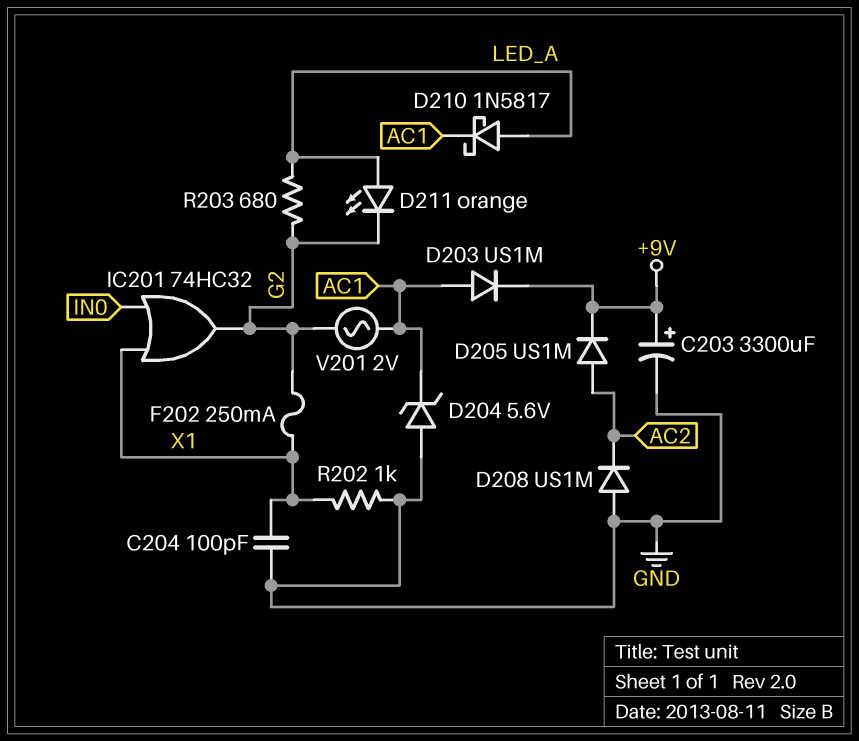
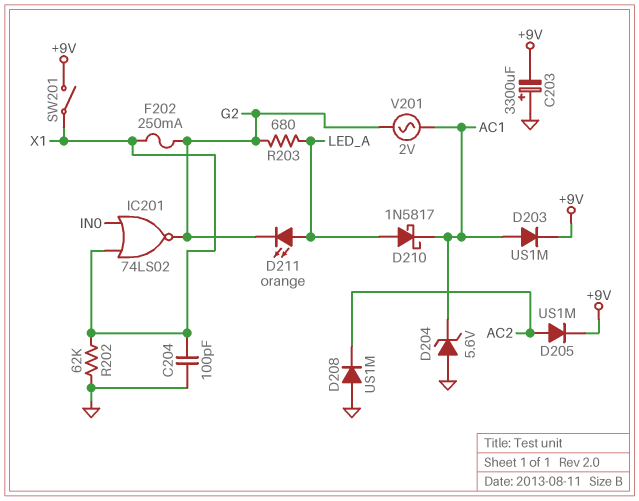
C203: 3300uF (plus +9V, minus GND) -> 3300uF (plus GND, minus +9V)
IC201: OR 74HC32 (in IN0, in X1, out G2) -> NOR 74LS02 (in IN0, in X1, out G2)
R202: 1k (GND, X1) -> 62k (GND, X1)
SW201: none -> switch (+9V, X1)

